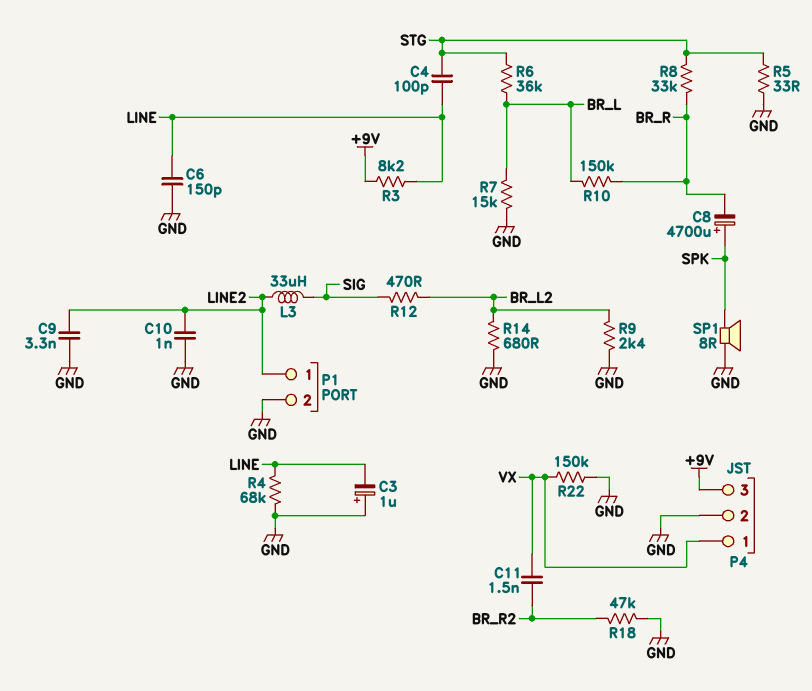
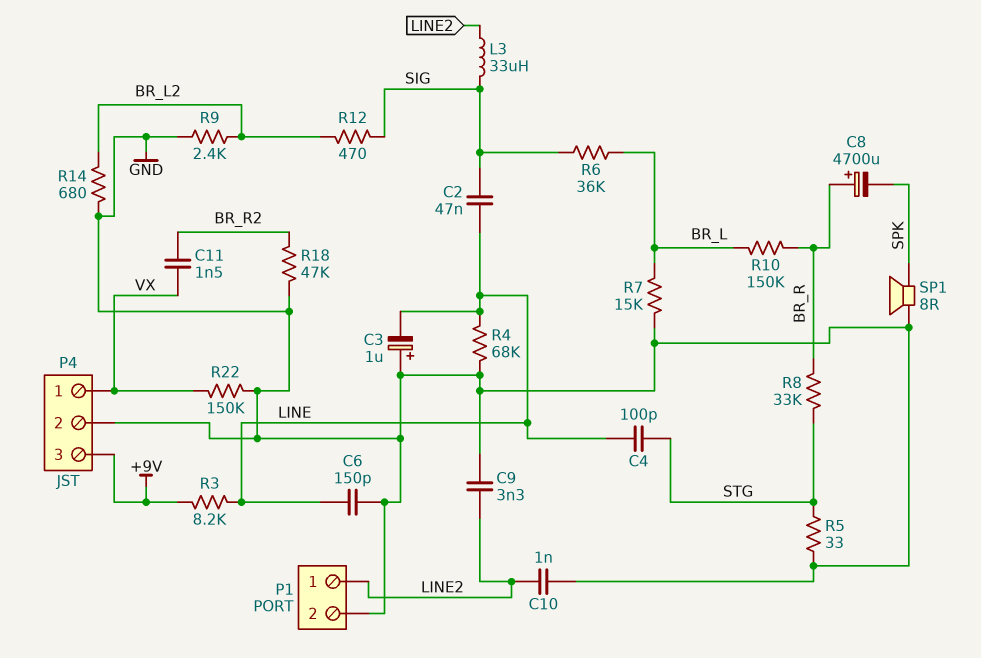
C2: none -> 47nF (LINE, SIG)
C8: 4700uF (plus SPK, minus BR_R) -> 4700uF (plus BR_R, minus SPK)
R6: 36k (BR_L, STG) -> 36k (BR_L, SIG)

